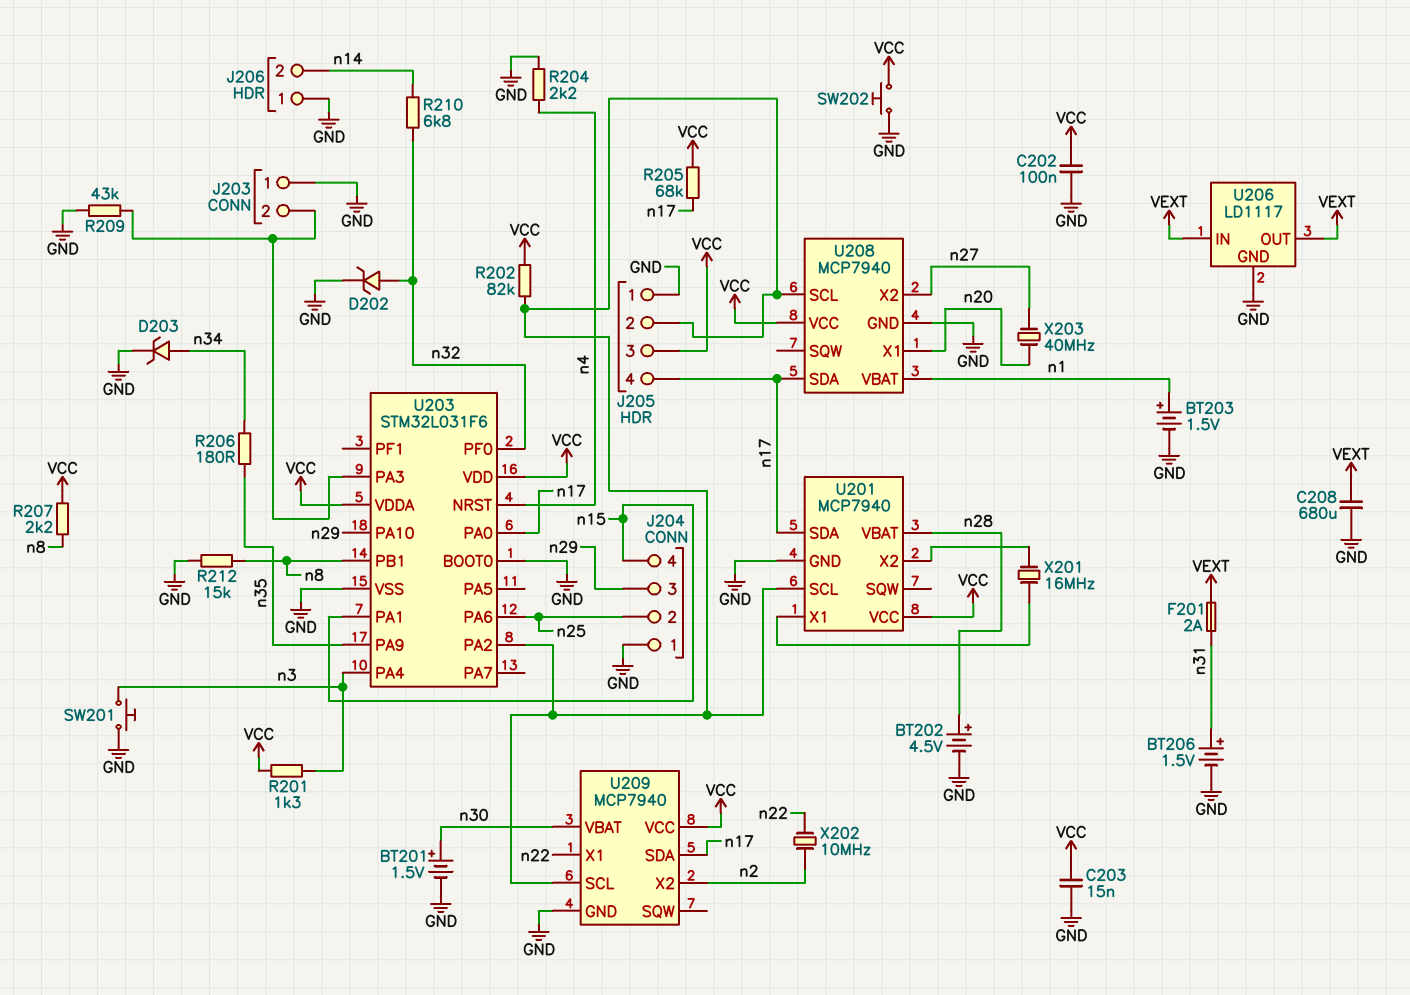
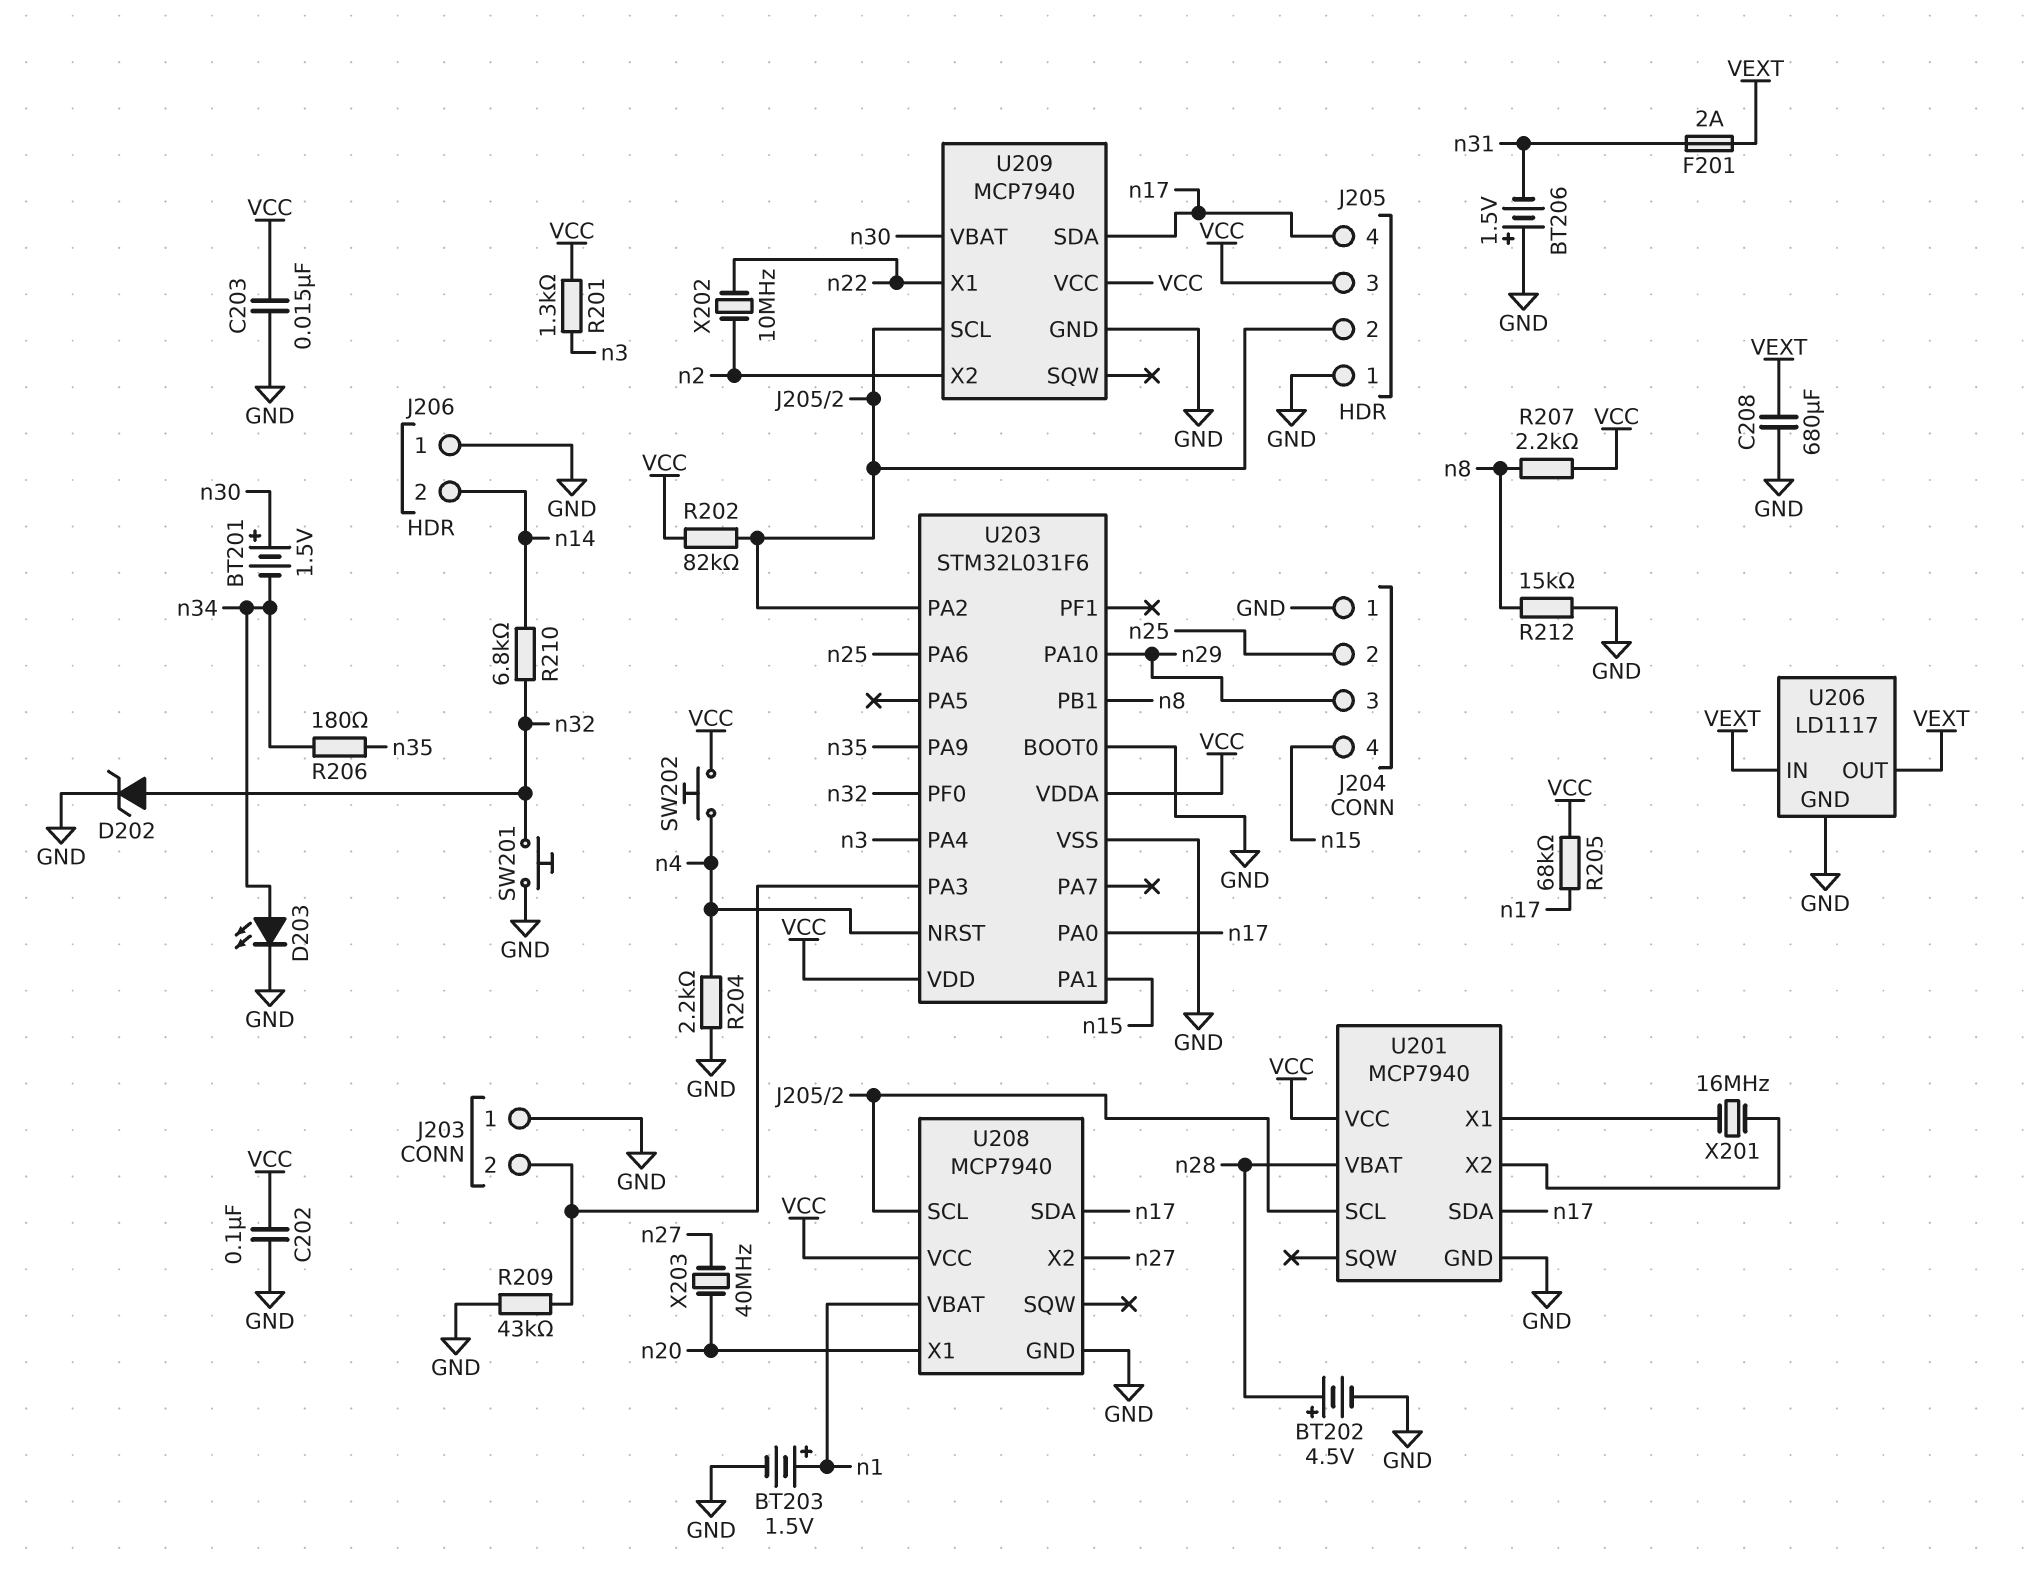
BT201: 1.5V (plus n30, minus GND) -> 1.5V (plus n30, minus n34)
BT206: 1.5V (plus n31, minus GND) -> 1.5V (plus GND, minus n31)
D203: zener (A n34, K GND) -> LED (A n34, K GND)
SW201: button (GND, n3) -> button (GND, n32)
SW202: button (GND, VCC) -> button (VCC, n4)

